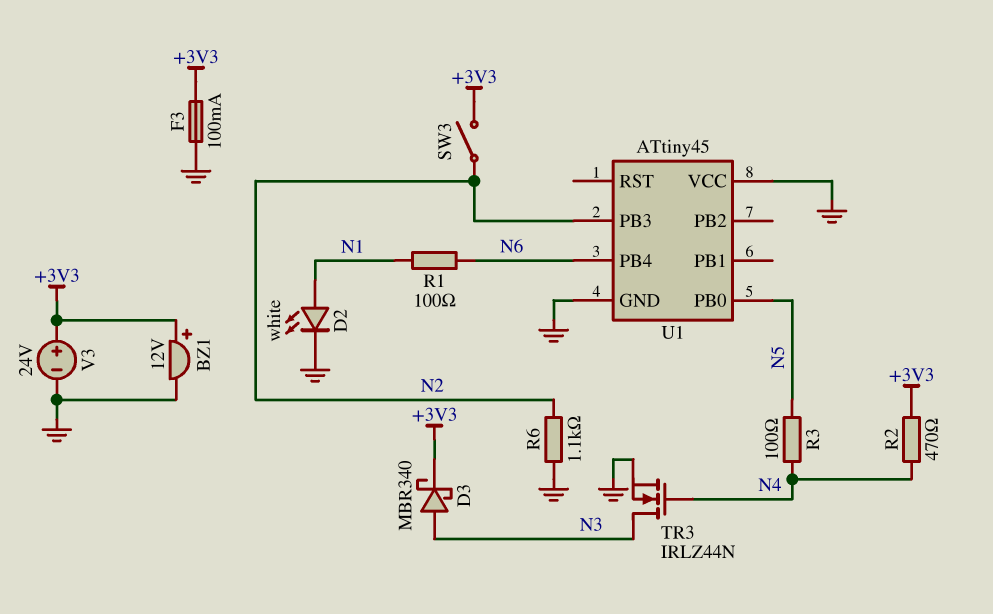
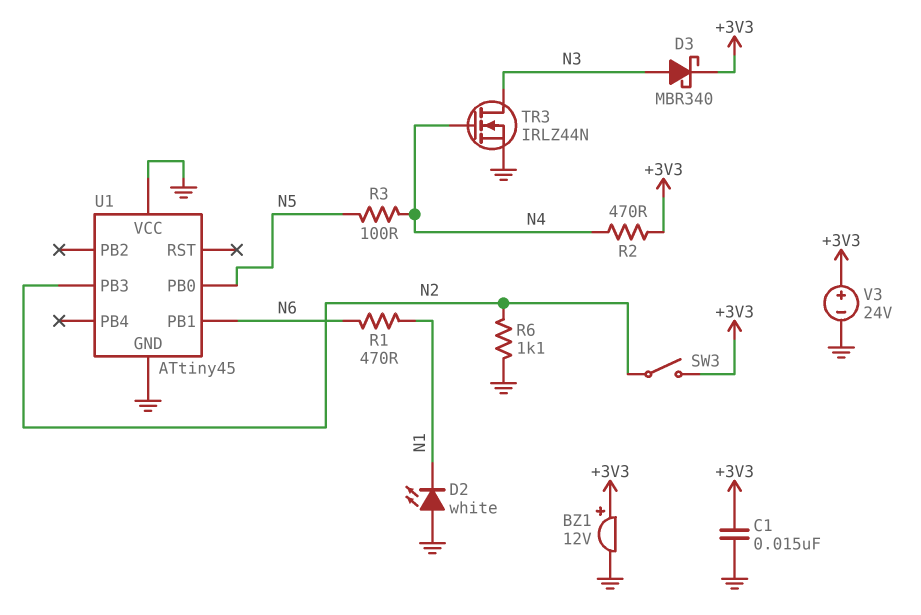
C1: none -> 15nF (+3V3, GND)
D2: LED white (A N1, K GND) -> LED white (A GND, K N1)
F3: 100mA (+3V3, GND) -> none
R1: 100 (N1, N6) -> 470 (N1, N6)
U1 pin PB1: none -> N6
U1 pin PB4: N6 -> none

